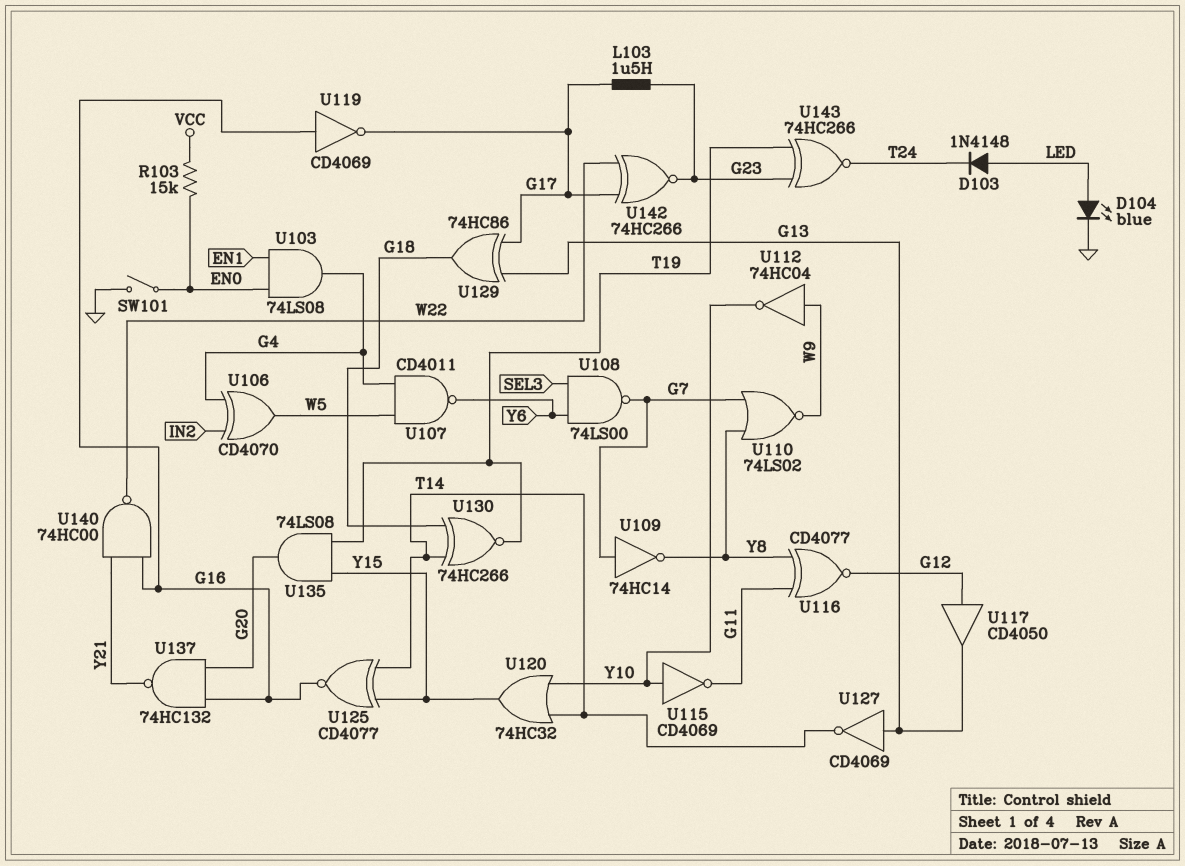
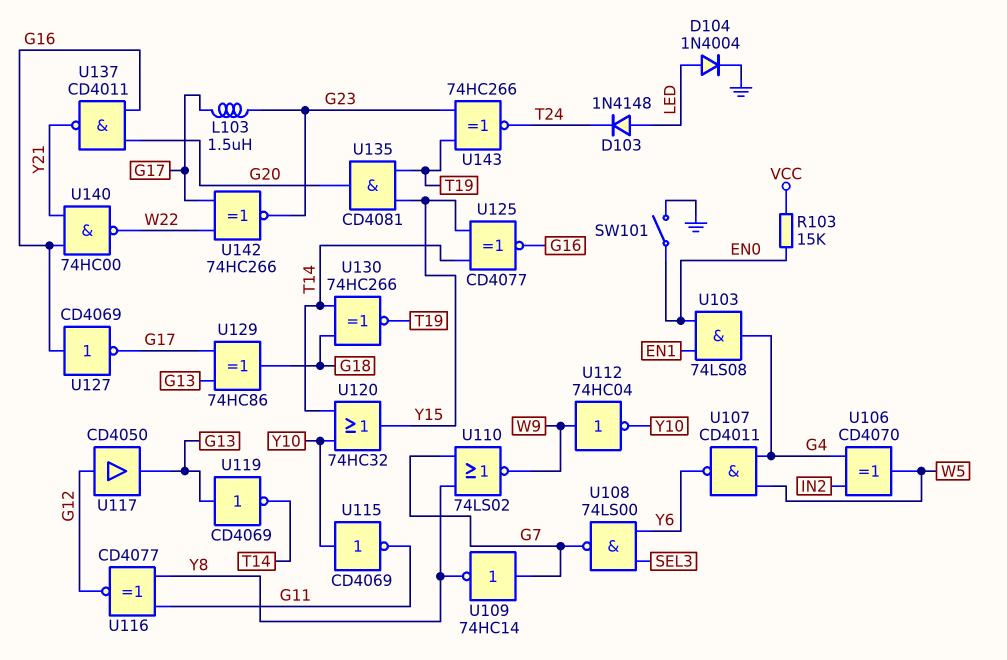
D104: LED blue (A LED, K GND) -> diode 1N4004 (A LED, K GND)
U119: NOT CD4069 (in G16, out G17) -> NOT CD4069 (in G13, out T14)
U127: NOT CD4069 (in G13, out T14) -> NOT CD4069 (in G16, out G17)
U135: AND 74LS08 (in T19, in Y15, out G20) -> AND CD4081 (in T19, in Y15, out G20)
U137: NAND 74HC132 (in G16, in G20, out Y21) -> NAND CD4011 (in G16, in G20, out Y21)

